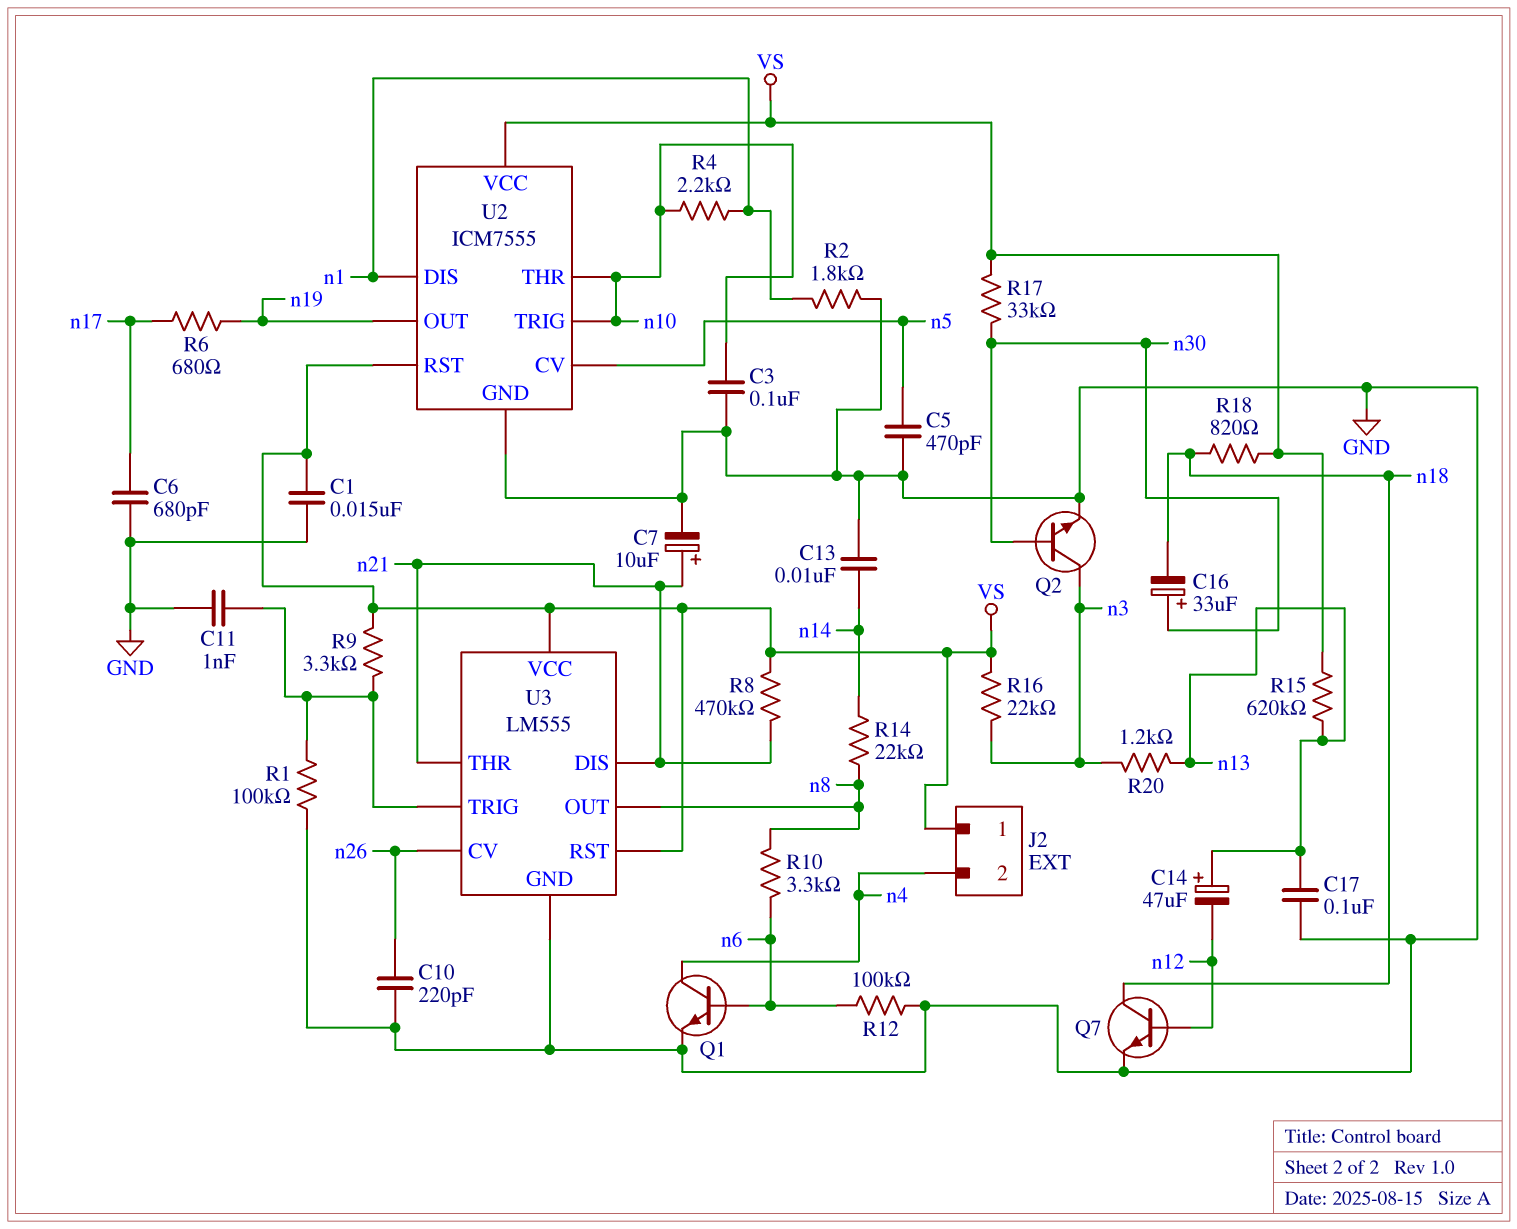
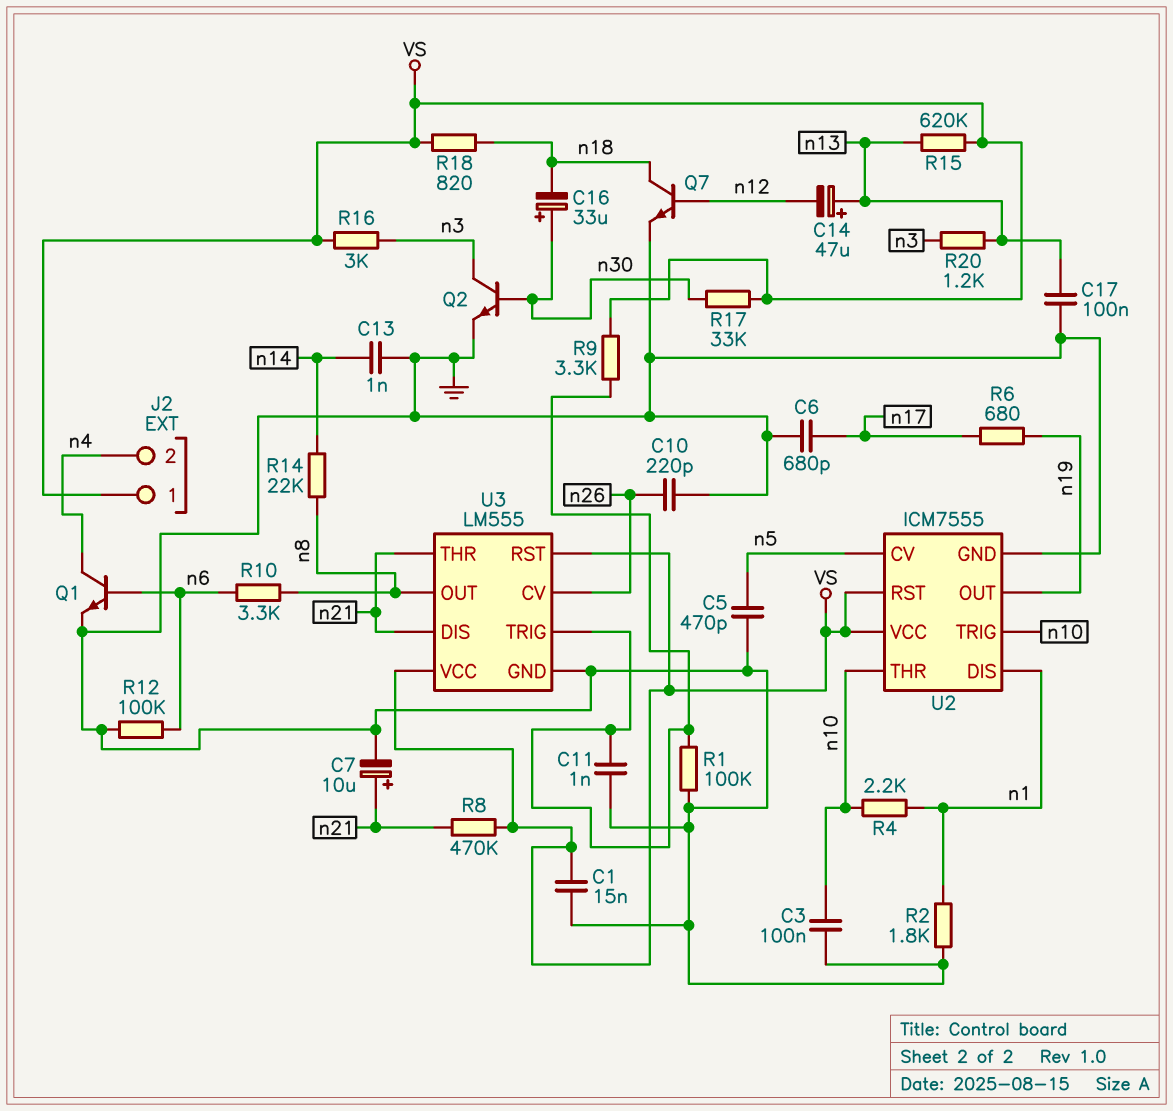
C13: 10nF (GND, n14) -> 1nF (GND, n14)
R16: 22k (VS, n3) -> 3k (VS, n3)

